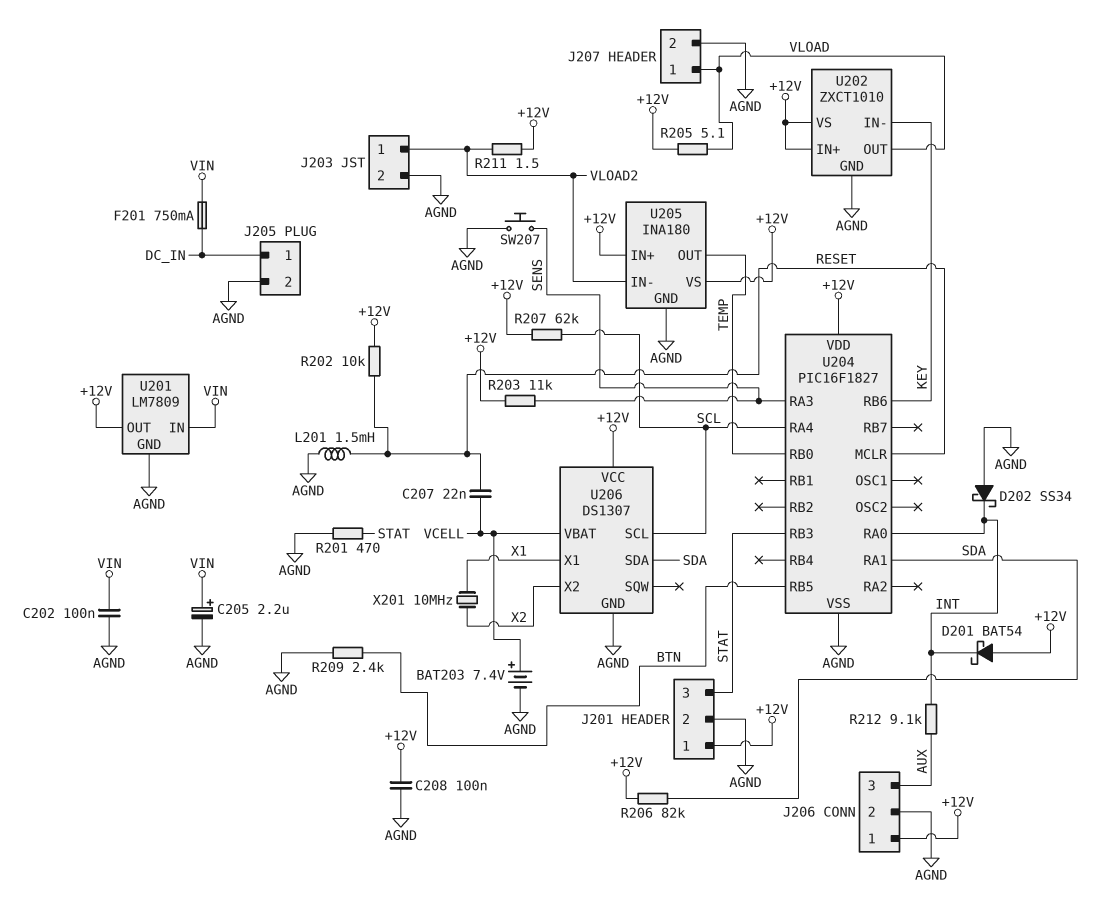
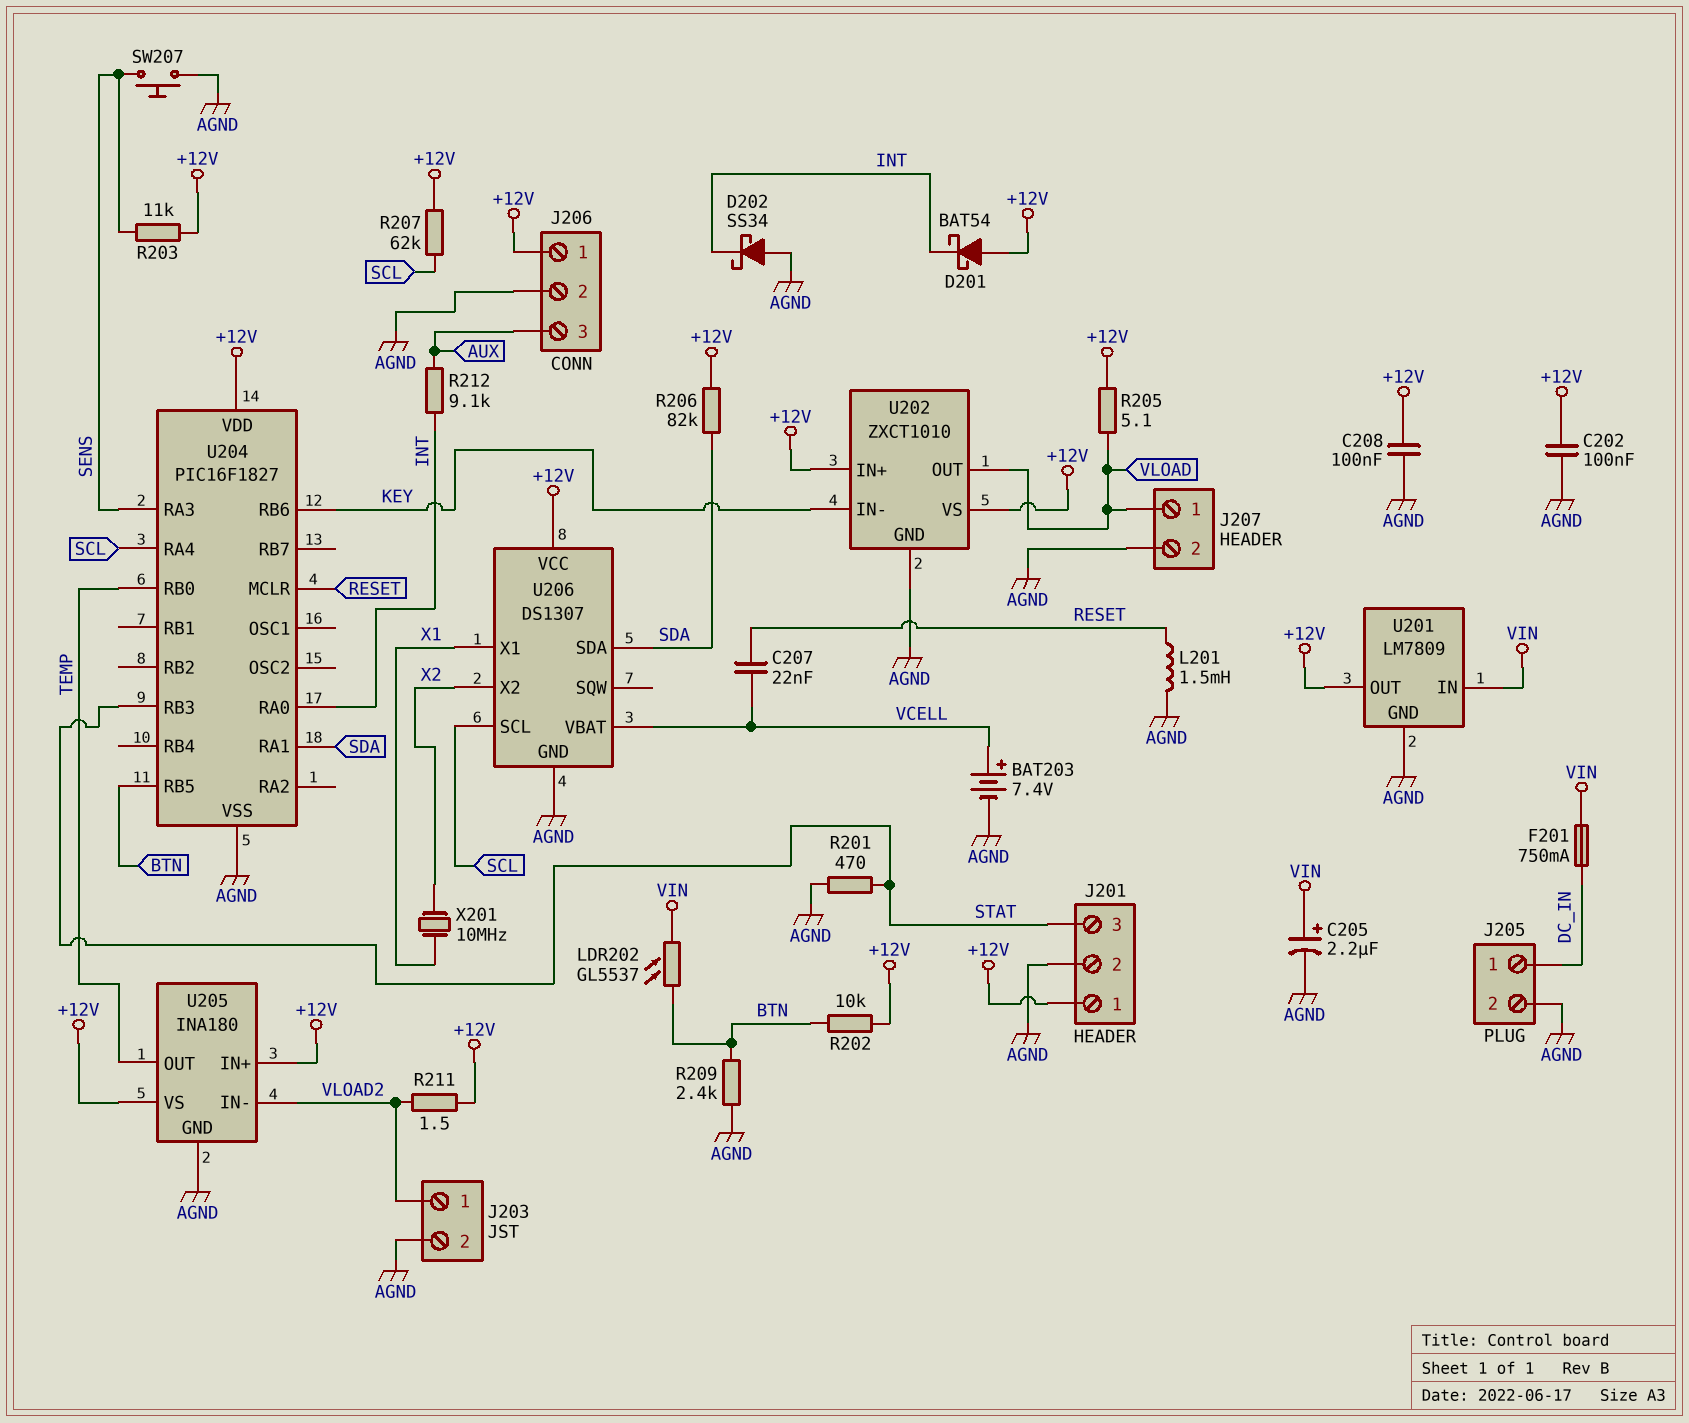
C202: 100nF (AGND, VIN) -> 100nF (+12V, AGND)
LDR202: none -> GL5537 (BTN, VIN)
R202: 10k (+12V, RESET) -> 10k (+12V, BTN)

